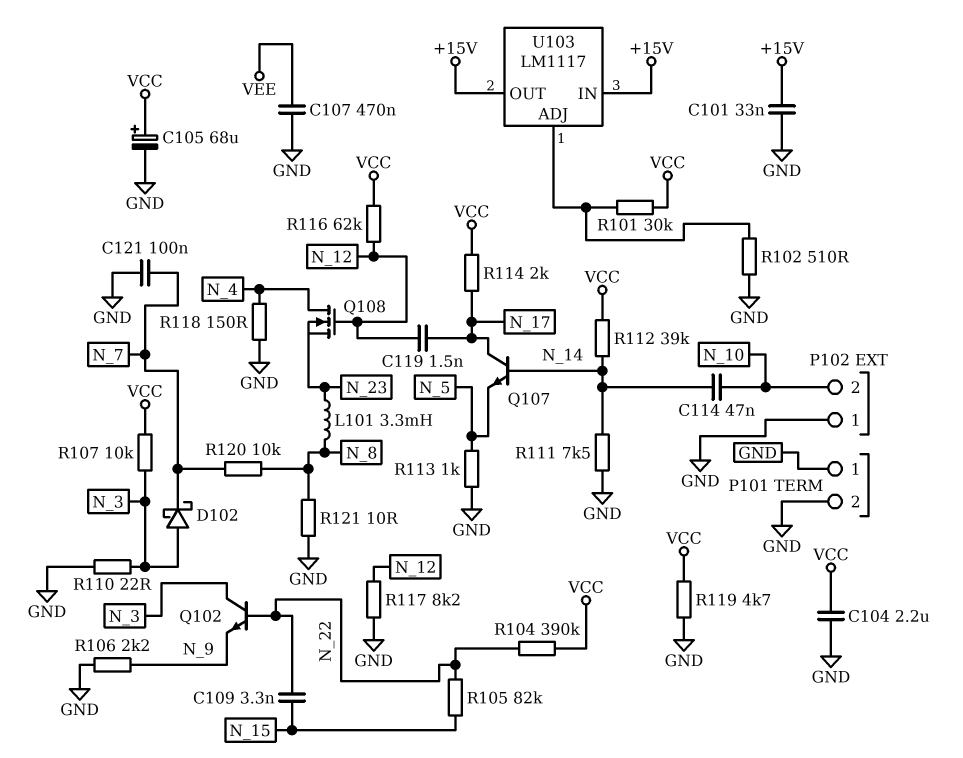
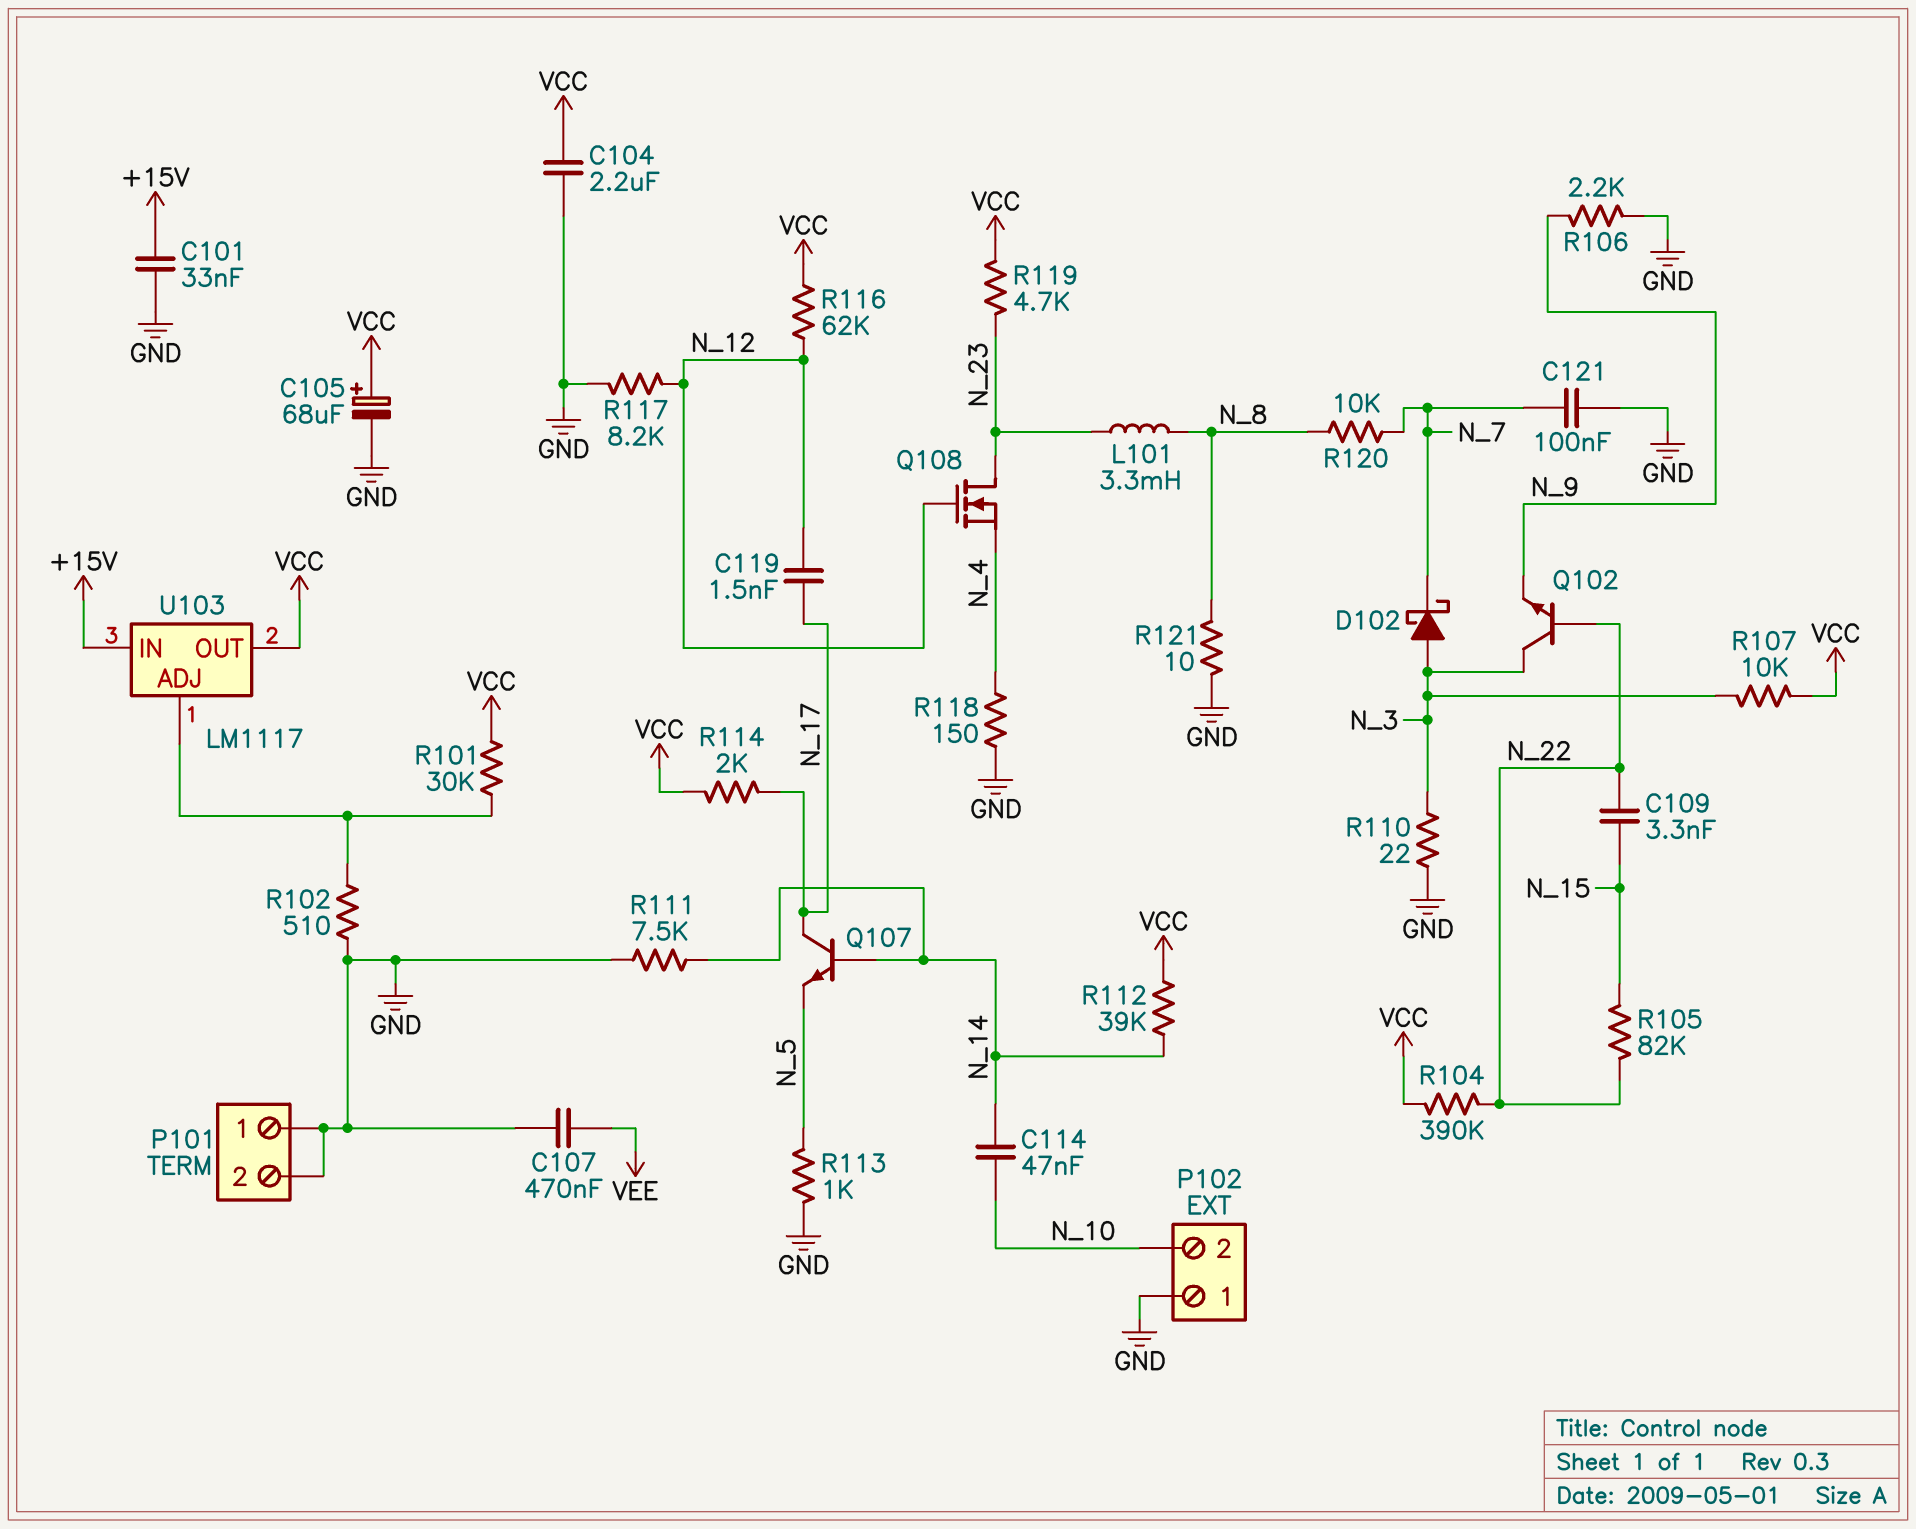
Q108: NMOS (G N_12, D N_4, S N_23) -> NMOS (G N_12, D N_23, S N_4)
R119: 4.7k (GND, VCC) -> 4.7k (N_23, VCC)
U103 pin OUT: +15V -> VCC

